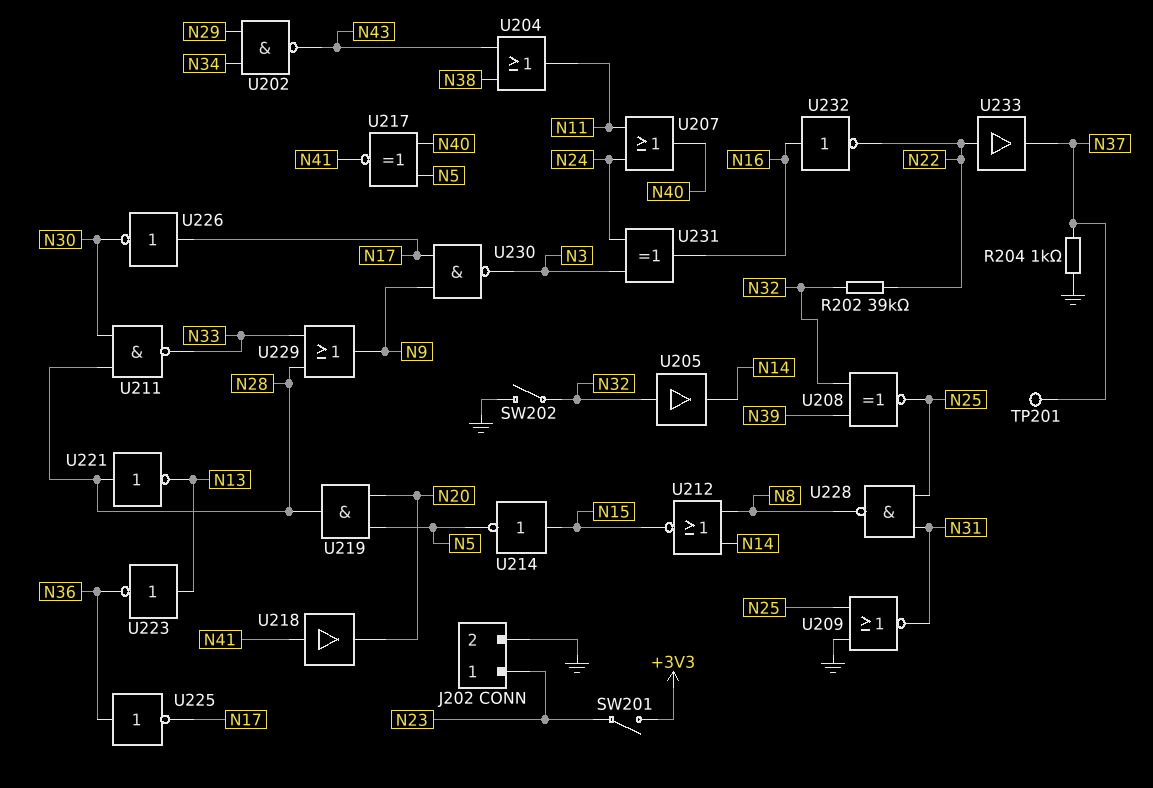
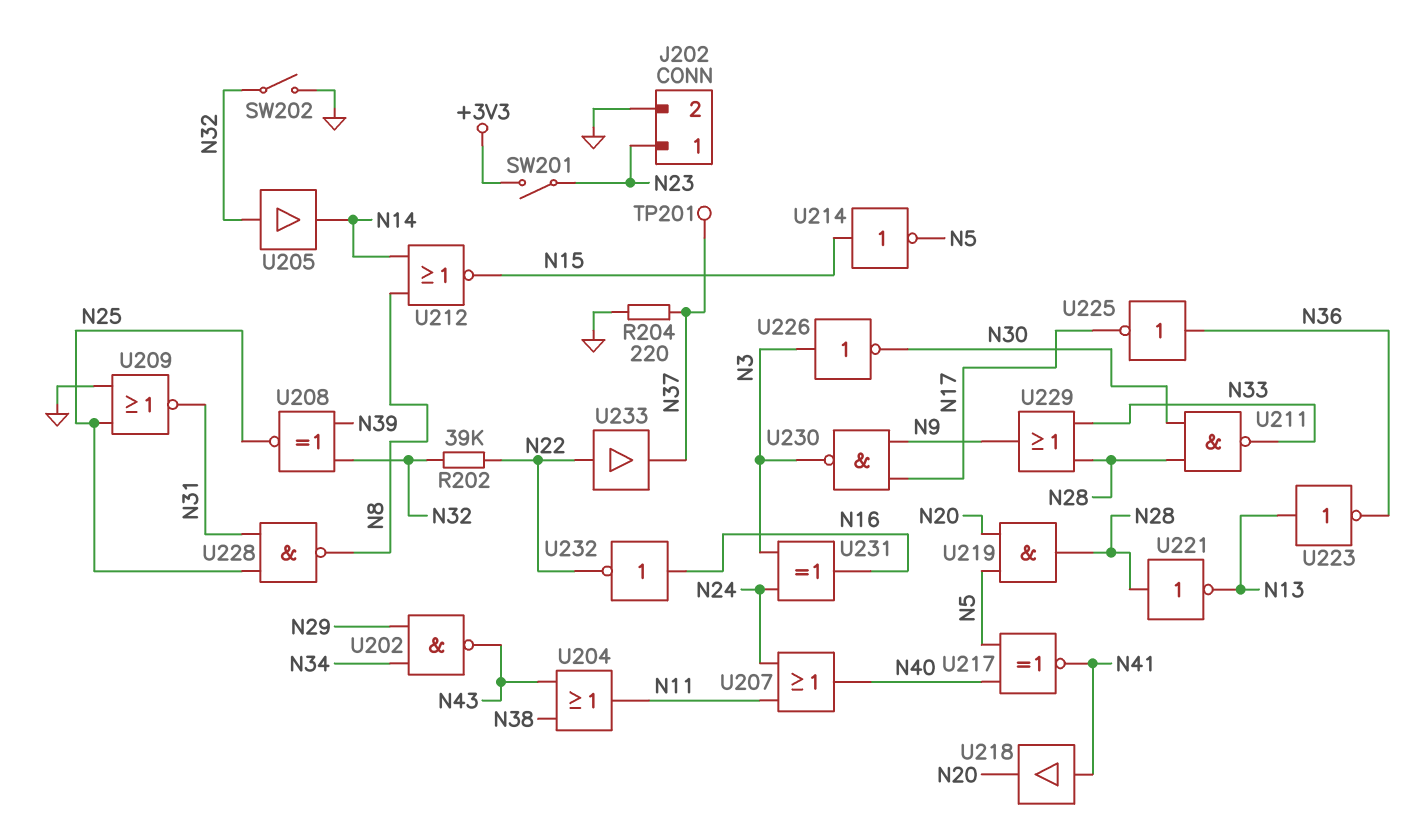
R204: 1k (GND, N37) -> 220 (GND, N37)
U226: NOT (in N17, out N30) -> NOT (in N3, out N30)

